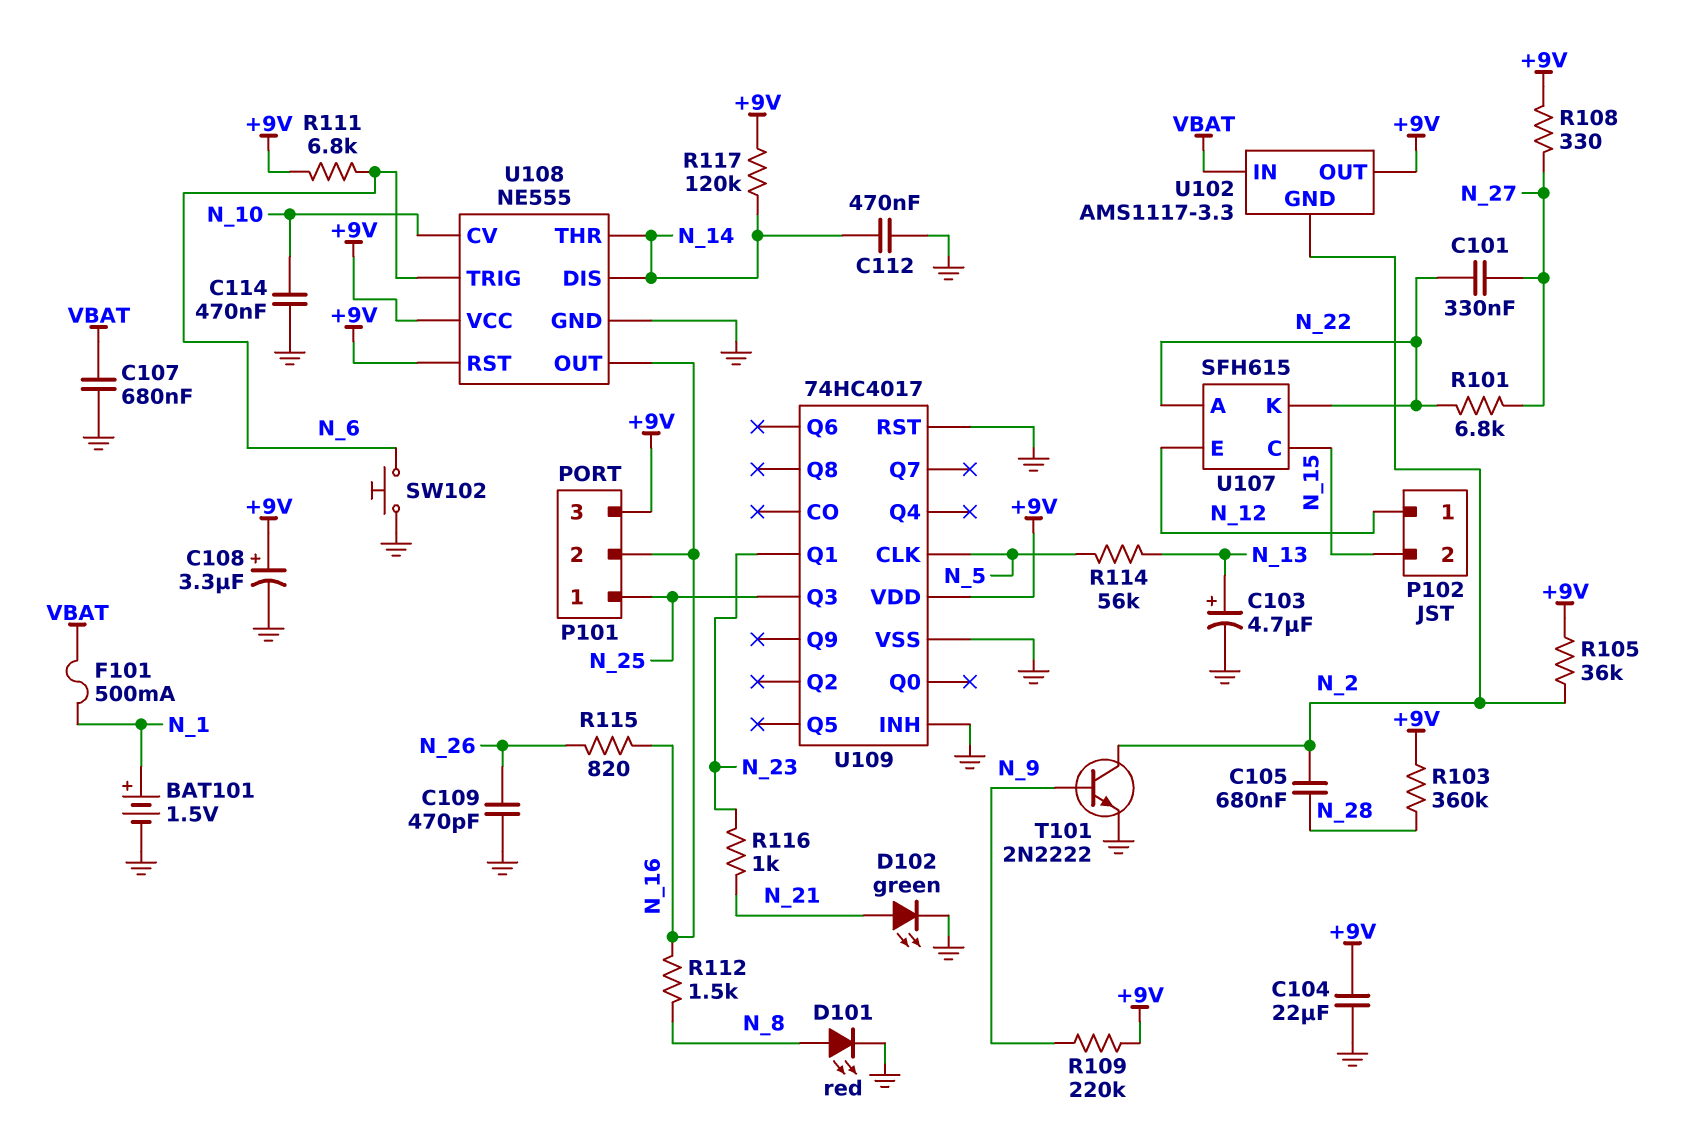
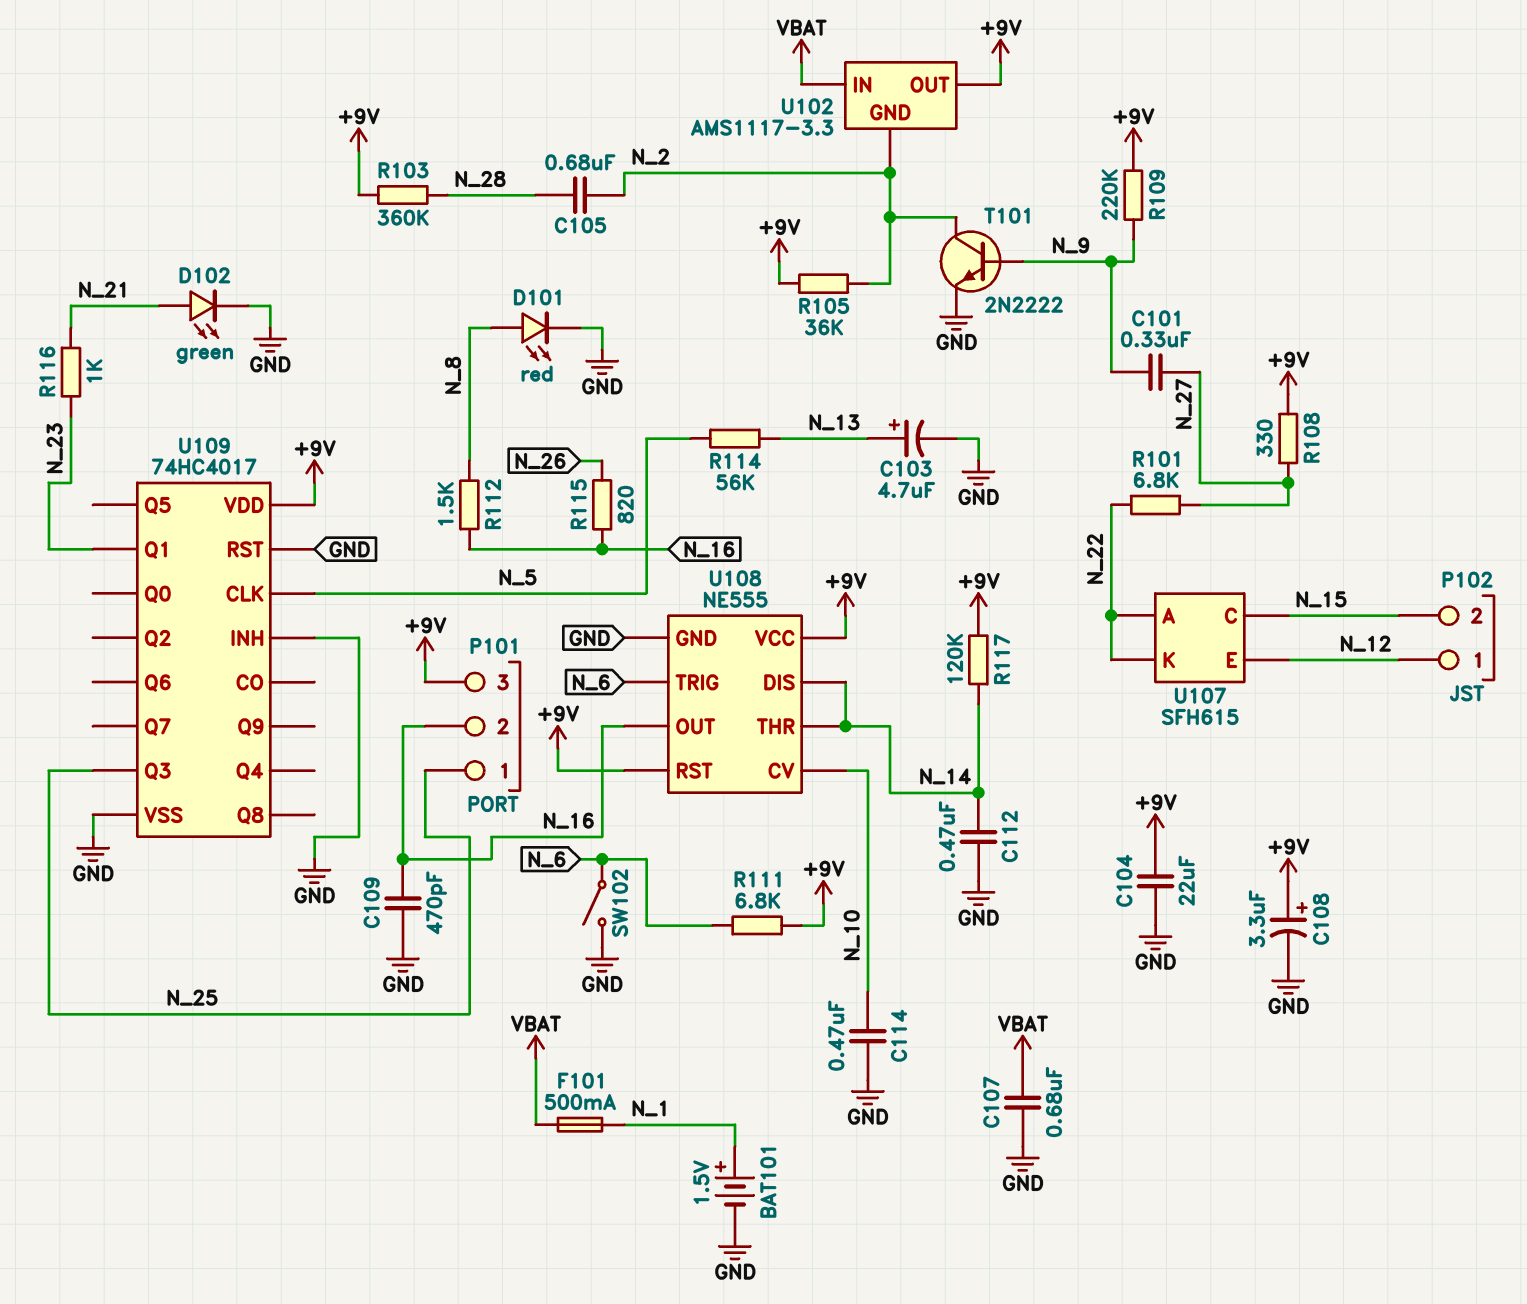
C101: 330nF (N_22, N_27) -> 330nF (N_9, N_27)
C109: 470pF (GND, N_26) -> 470pF (GND, N_16)
SW102: button (GND, N_6) -> switch (GND, N_6)

